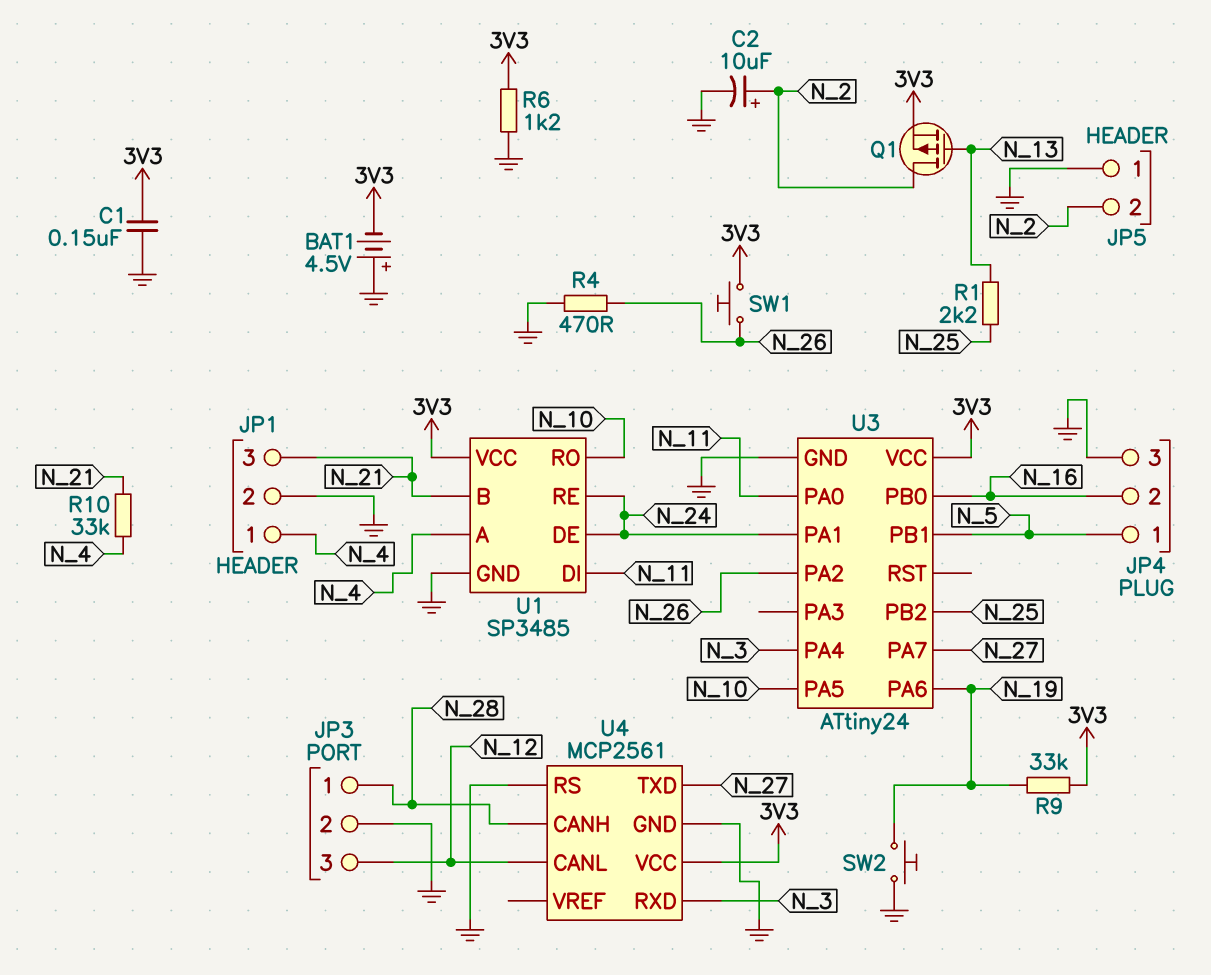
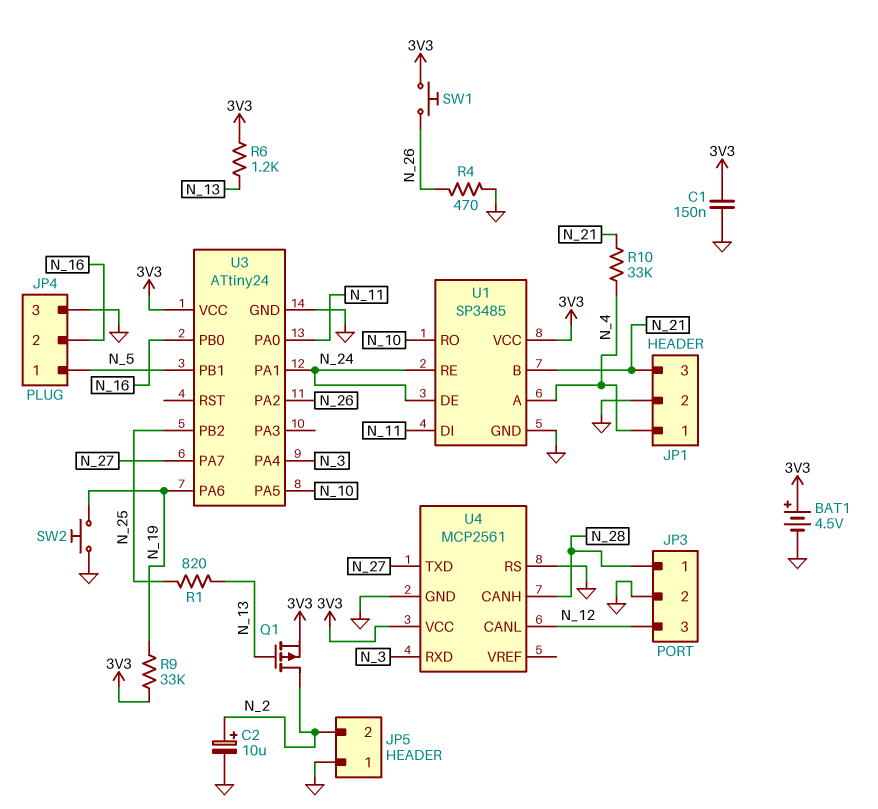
BAT1: 4.5V (plus GND, minus 3V3) -> 4.5V (plus 3V3, minus GND)
R1: 2.2k (N_13, N_25) -> 820 (N_13, N_25)
R6: 1.2k (3V3, GND) -> 1.2k (3V3, N_13)

